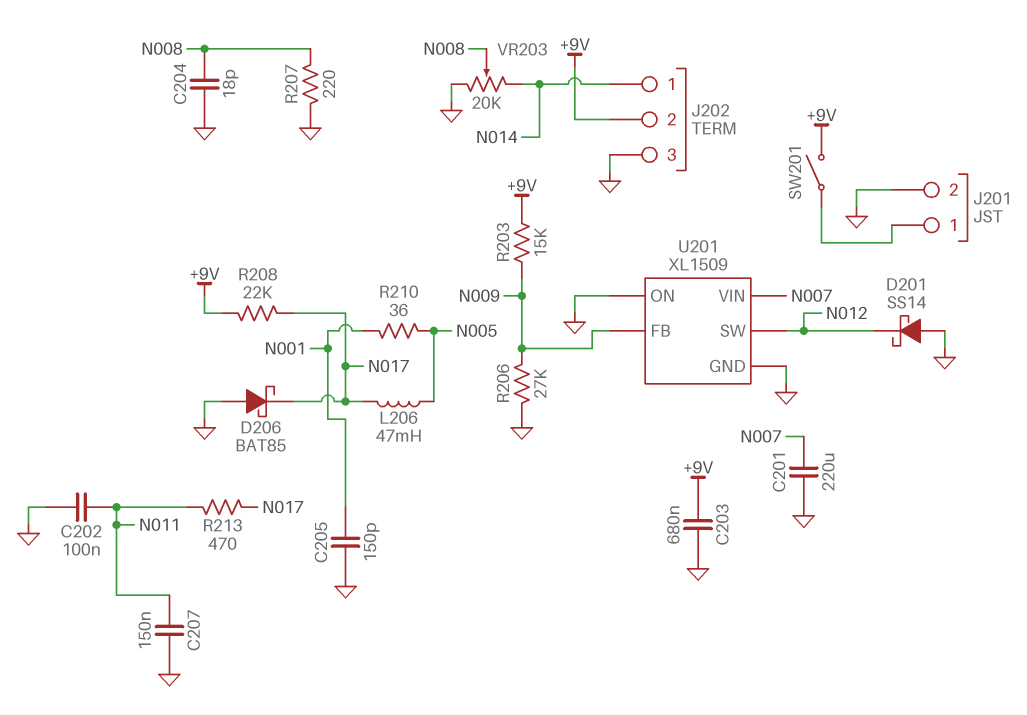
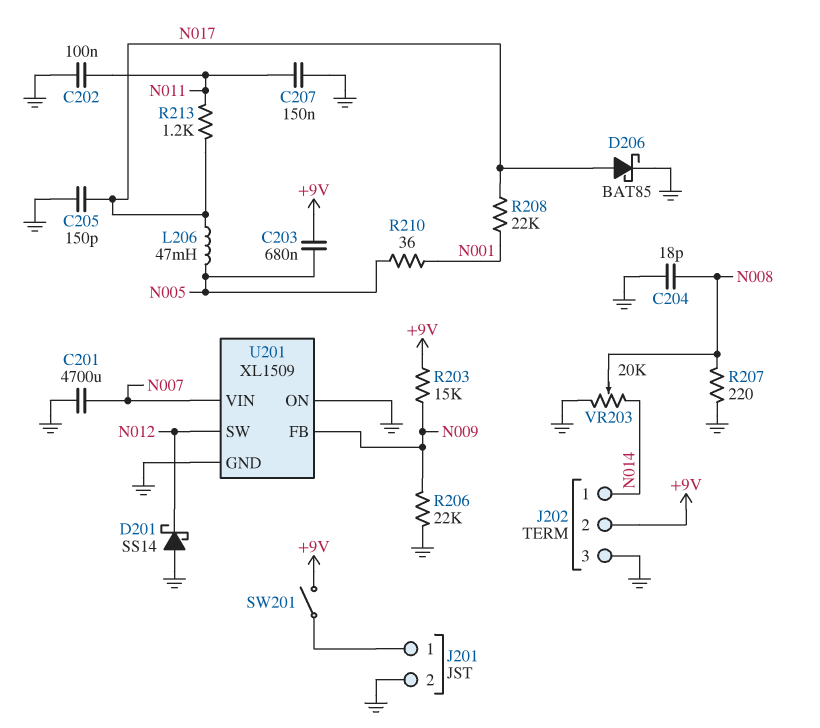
C201: 220uF (GND, N007) -> 4700uF (GND, N007)
C203: 680nF (+9V, GND) -> 680nF (+9V, N005)
C205: 150pF (GND, N001) -> 150pF (GND, N017)
D206: schottky BAT85 (A GND, K N017) -> schottky BAT85 (A N017, K GND)
R206: 27k (GND, N009) -> 22k (GND, N009)
R208: 22k (+9V, N017) -> 22k (N001, N017)
R213: 470 (N011, N017) -> 1.2k (N011, N017)

